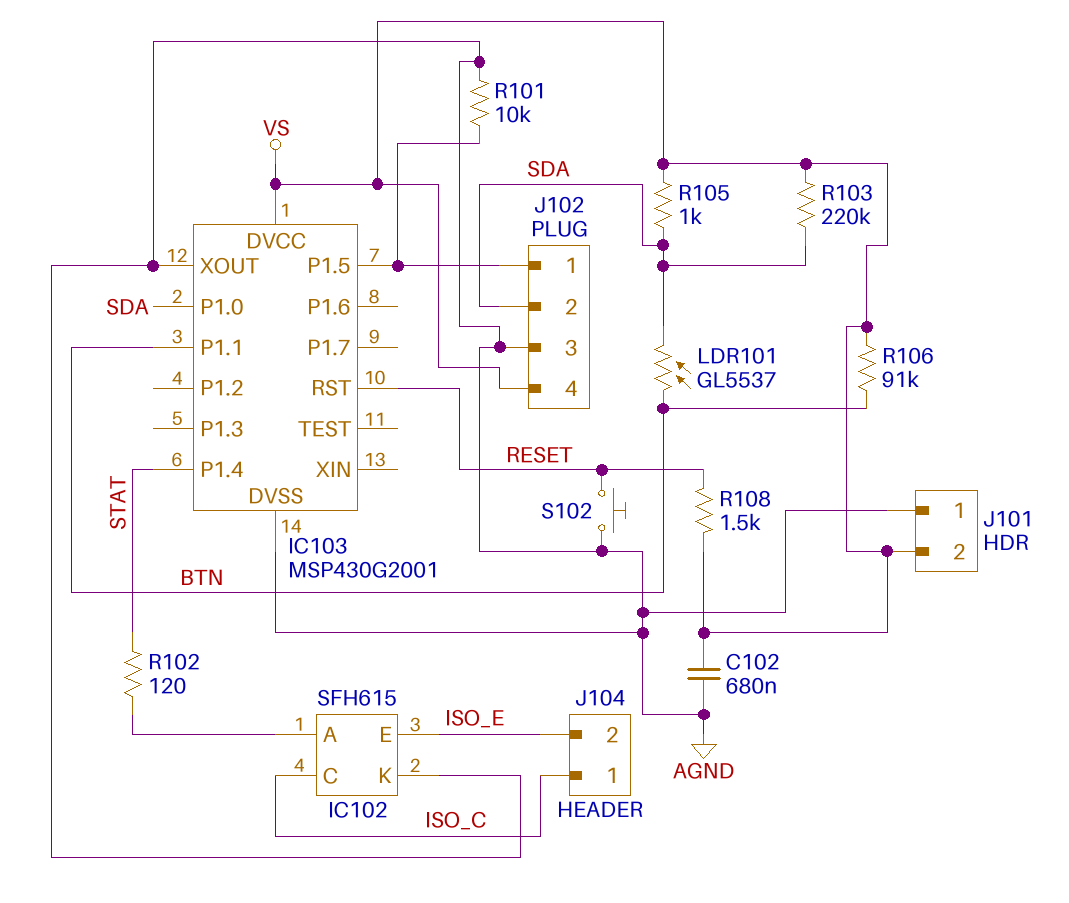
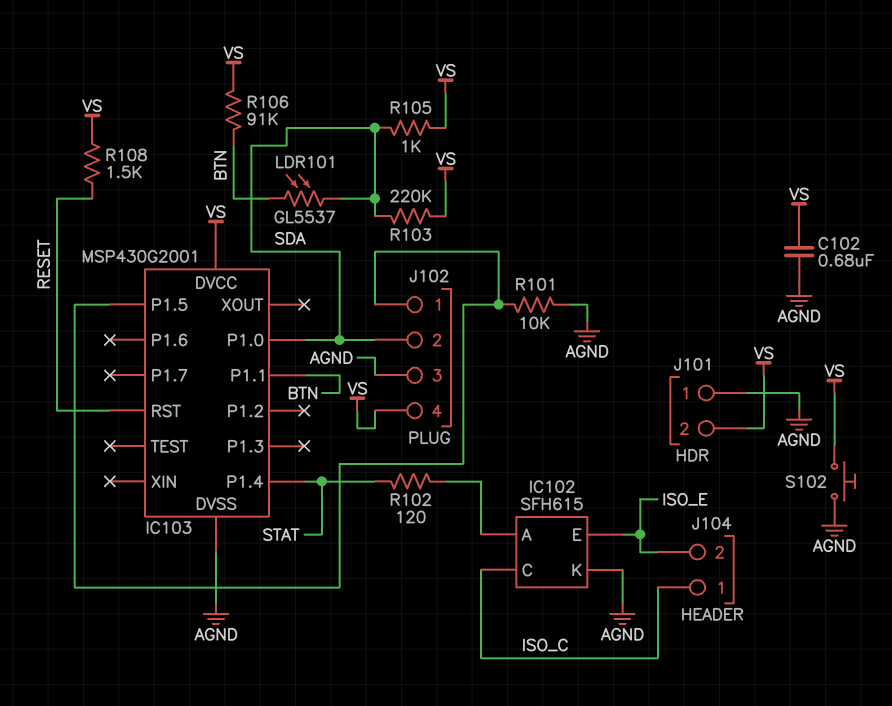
IC103 pin XOUT: AGND -> none
S102: button (AGND, RESET) -> button (AGND, VS)

